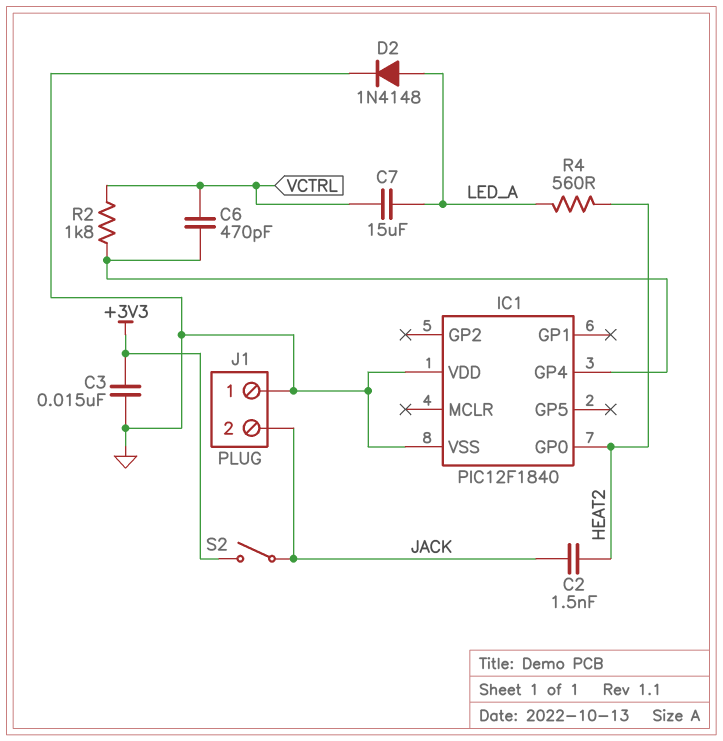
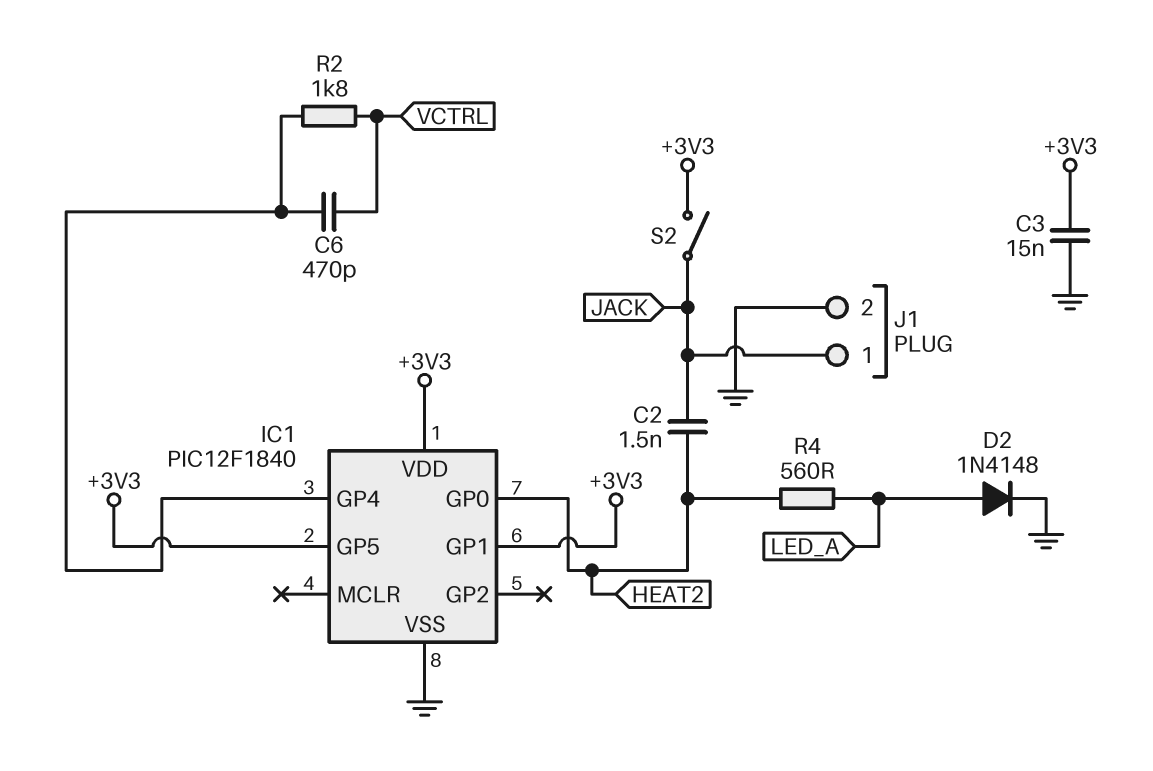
C7: 15uF (LED_A, VCTRL) -> none
IC1 pin GP1: none -> +3V3
IC1 pin GP5: none -> +3V3
IC1 pin VDD: GND -> +3V3
J1 pin 1: GND -> JACK
J1 pin 2: JACK -> GND

